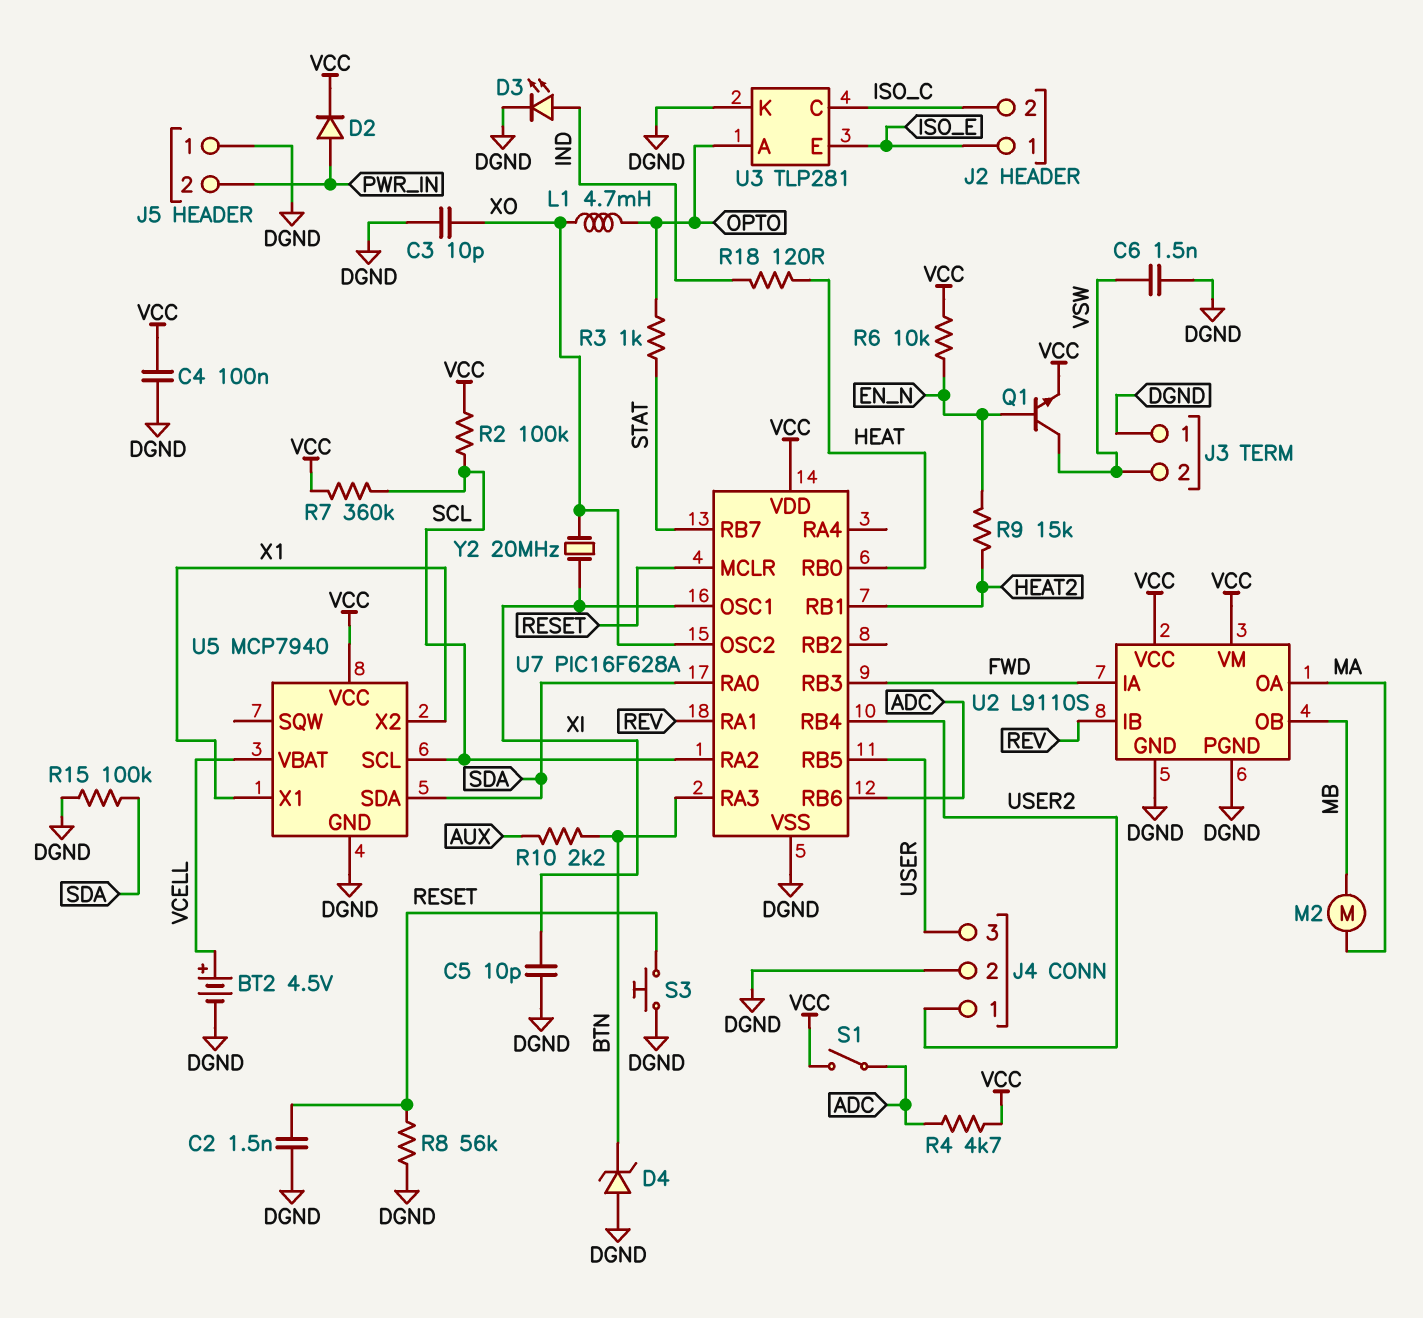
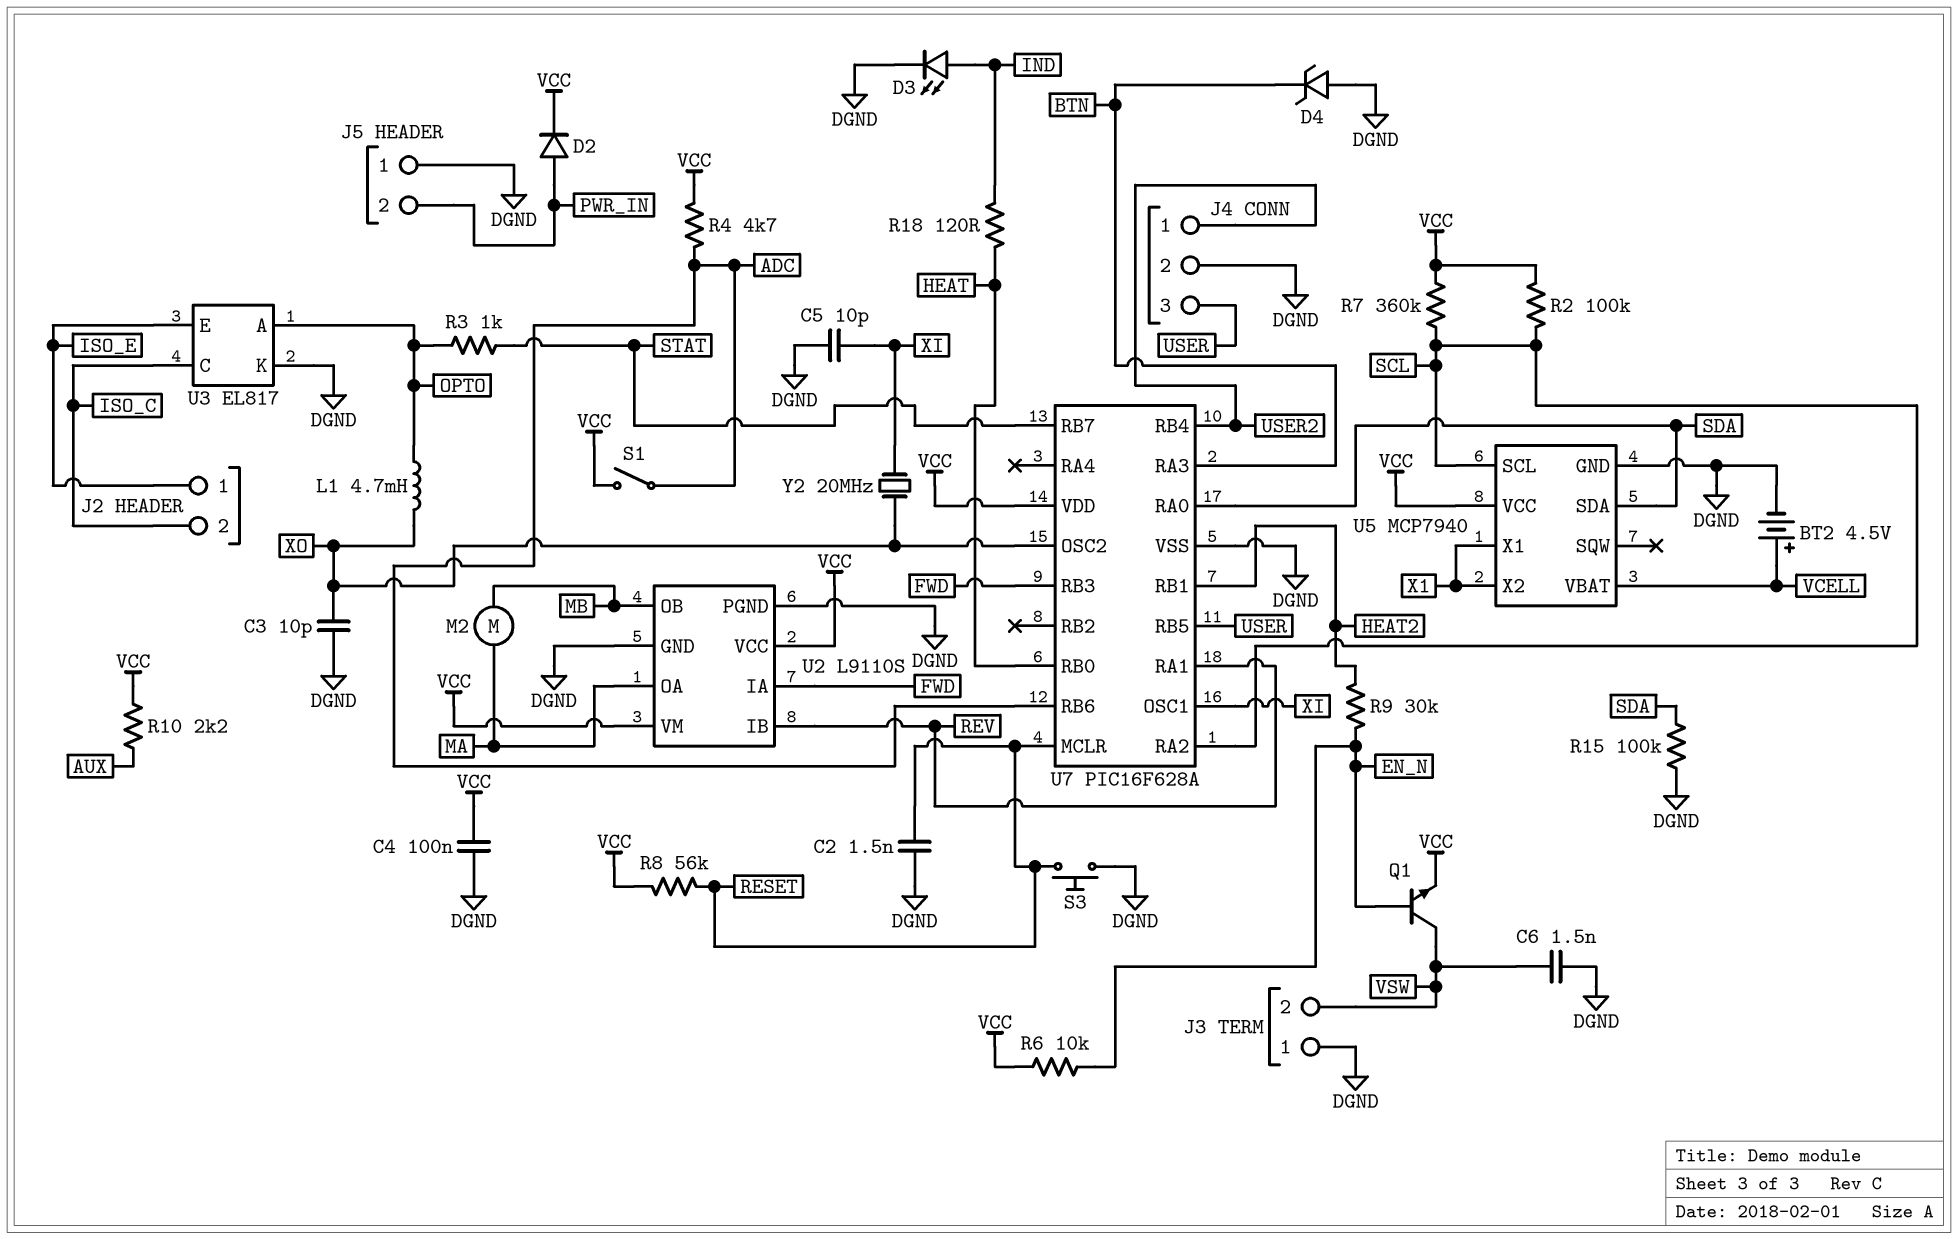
R8: 56k (DGND, RESET) -> 56k (RESET, VCC)
R9: 15k (EN_N, HEAT2) -> 30k (EN_N, HEAT2)
R10: 2.2k (AUX, BTN) -> 2.2k (AUX, VCC)
U3: TLP281 -> EL817

